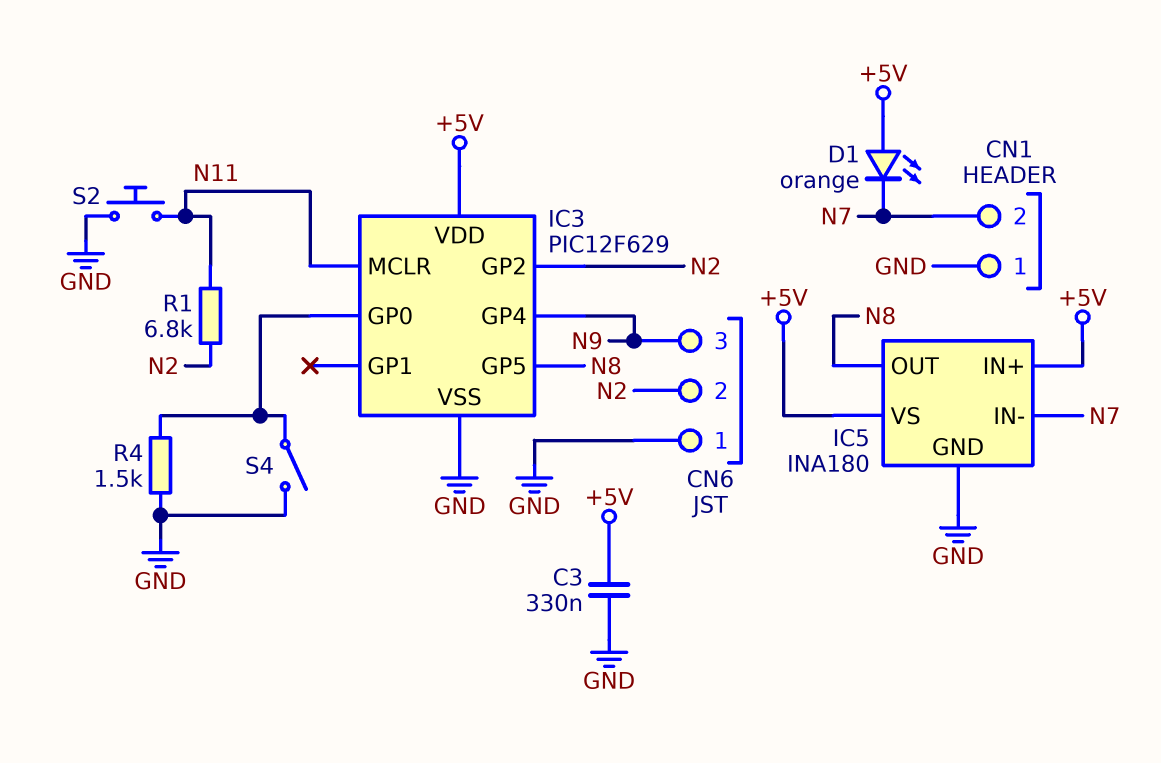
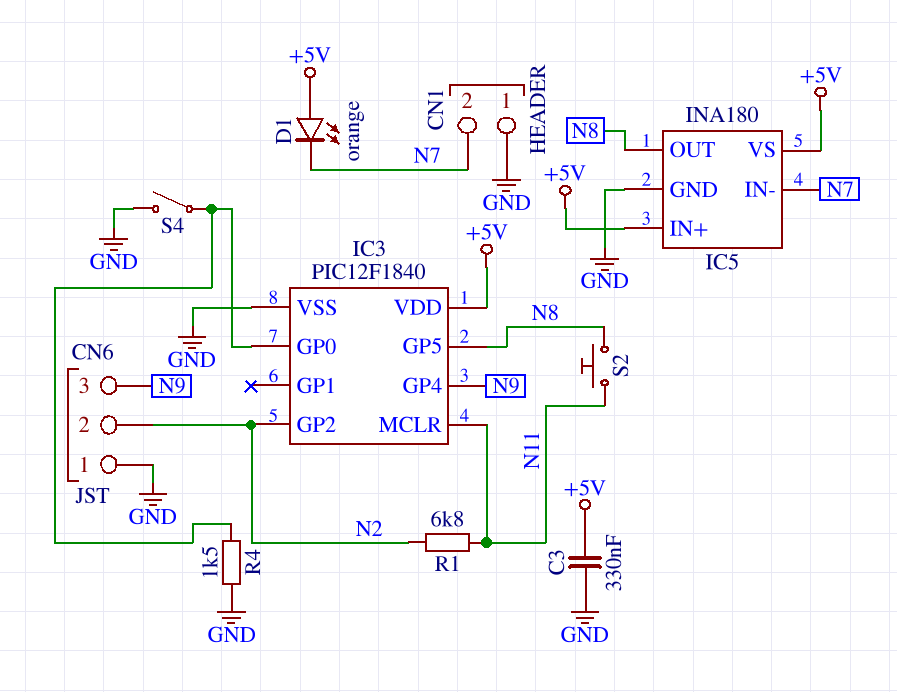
IC3: PIC12F629 -> PIC12F1840
S2: button (GND, N11) -> button (N8, N11)

